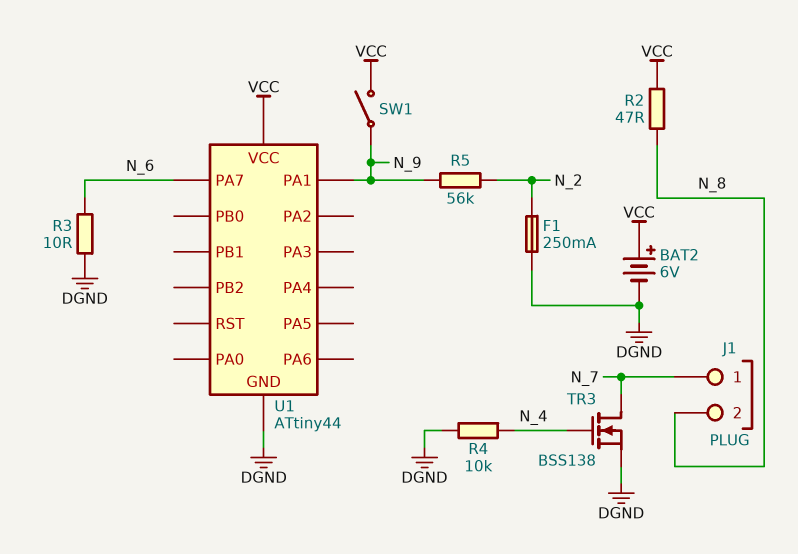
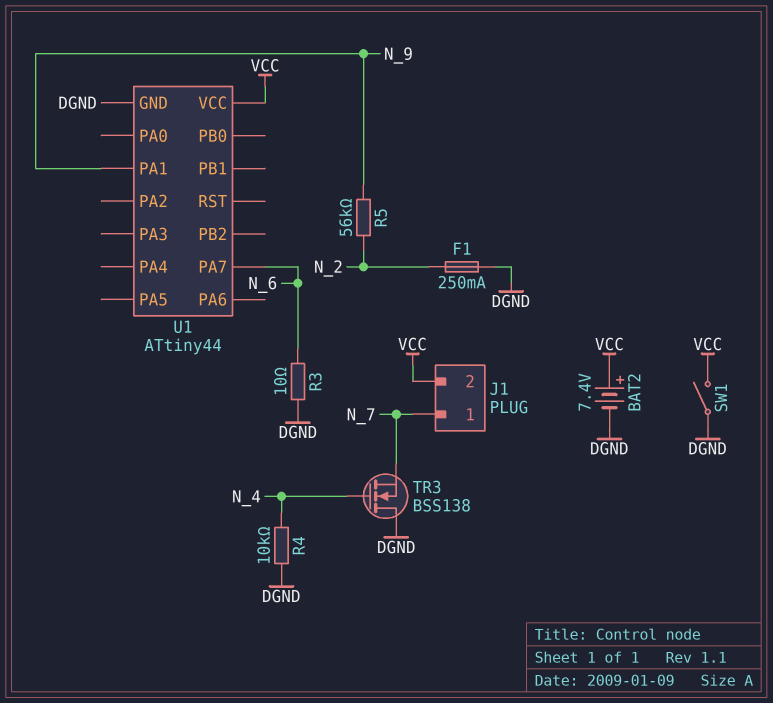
BAT2: 6V (plus VCC, minus DGND) -> 7.4V (plus VCC, minus DGND)
J1 pin 2: N_8 -> VCC
R2: 47 (N_8, VCC) -> none
SW1: switch (N_9, VCC) -> switch (DGND, VCC)
TR3: NMOS BSS138 (G N_4, D N_7, S DGND) -> NMOS BSS138 (G N_4, D DGND, S N_7)

